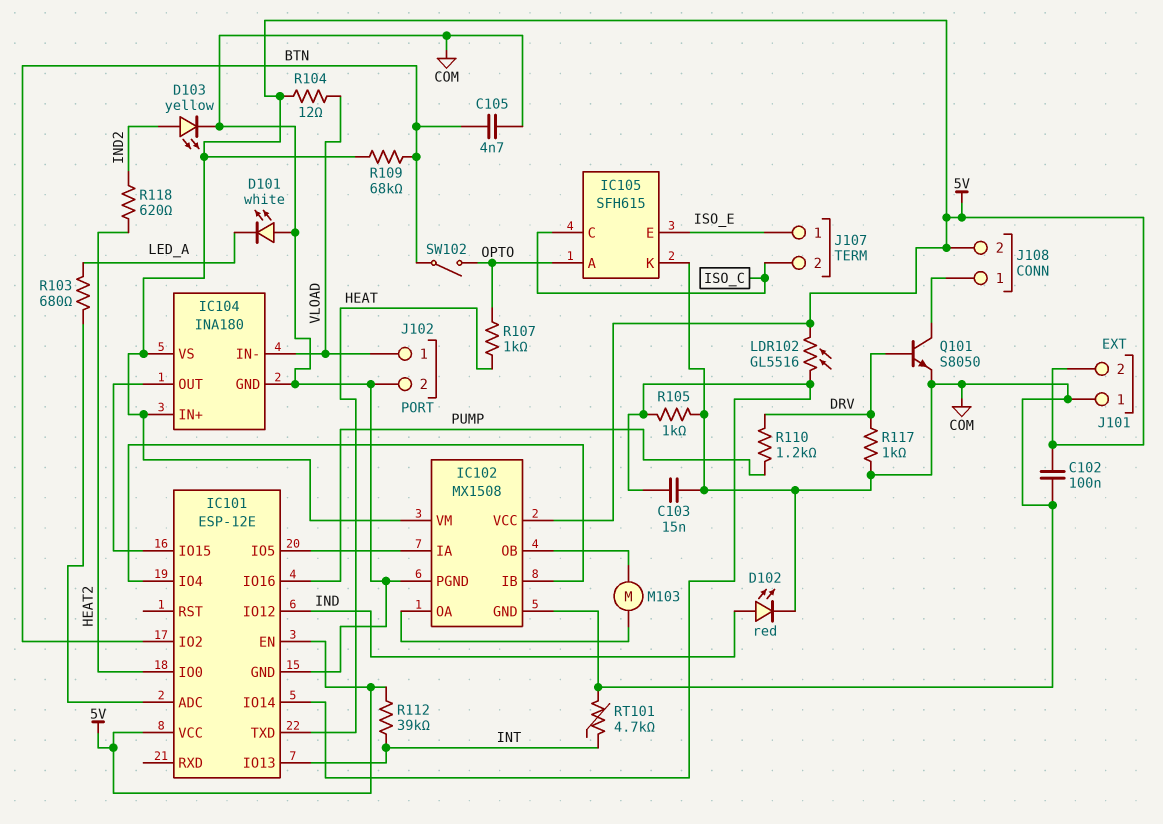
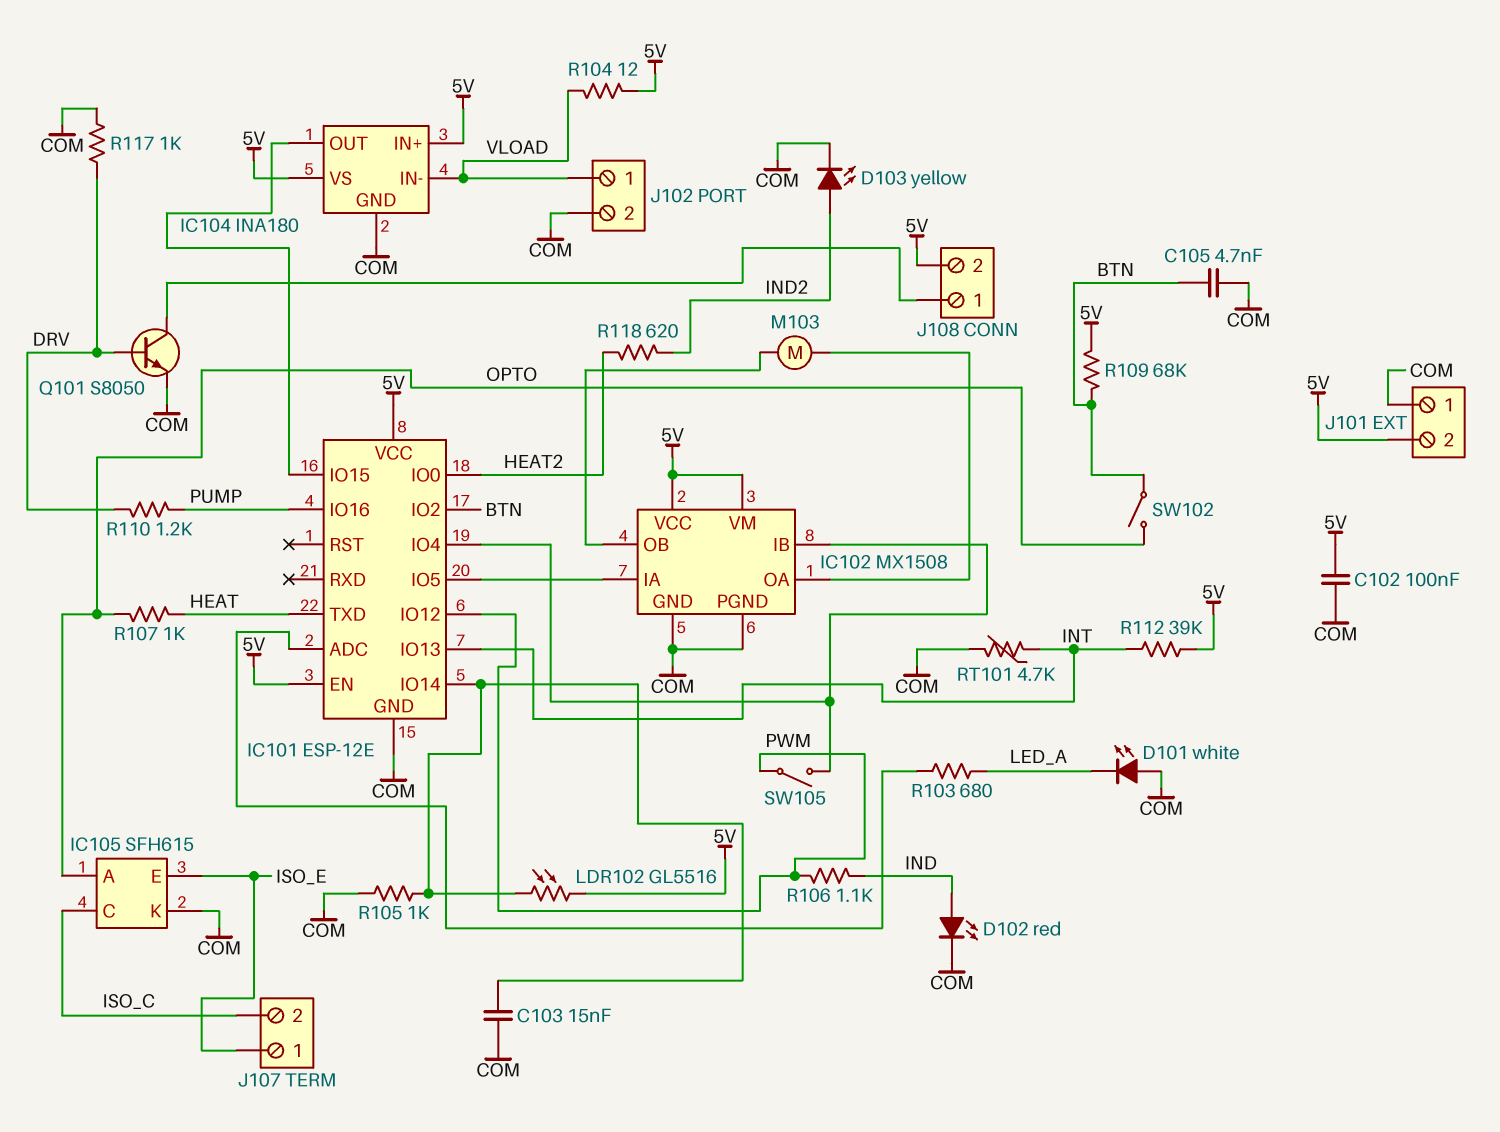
IC101 pin IO12: IND -> PWM
R106: none -> 1.1k (IND, PWM)
SW105: none -> switch (IC101/IO4, PWM)

